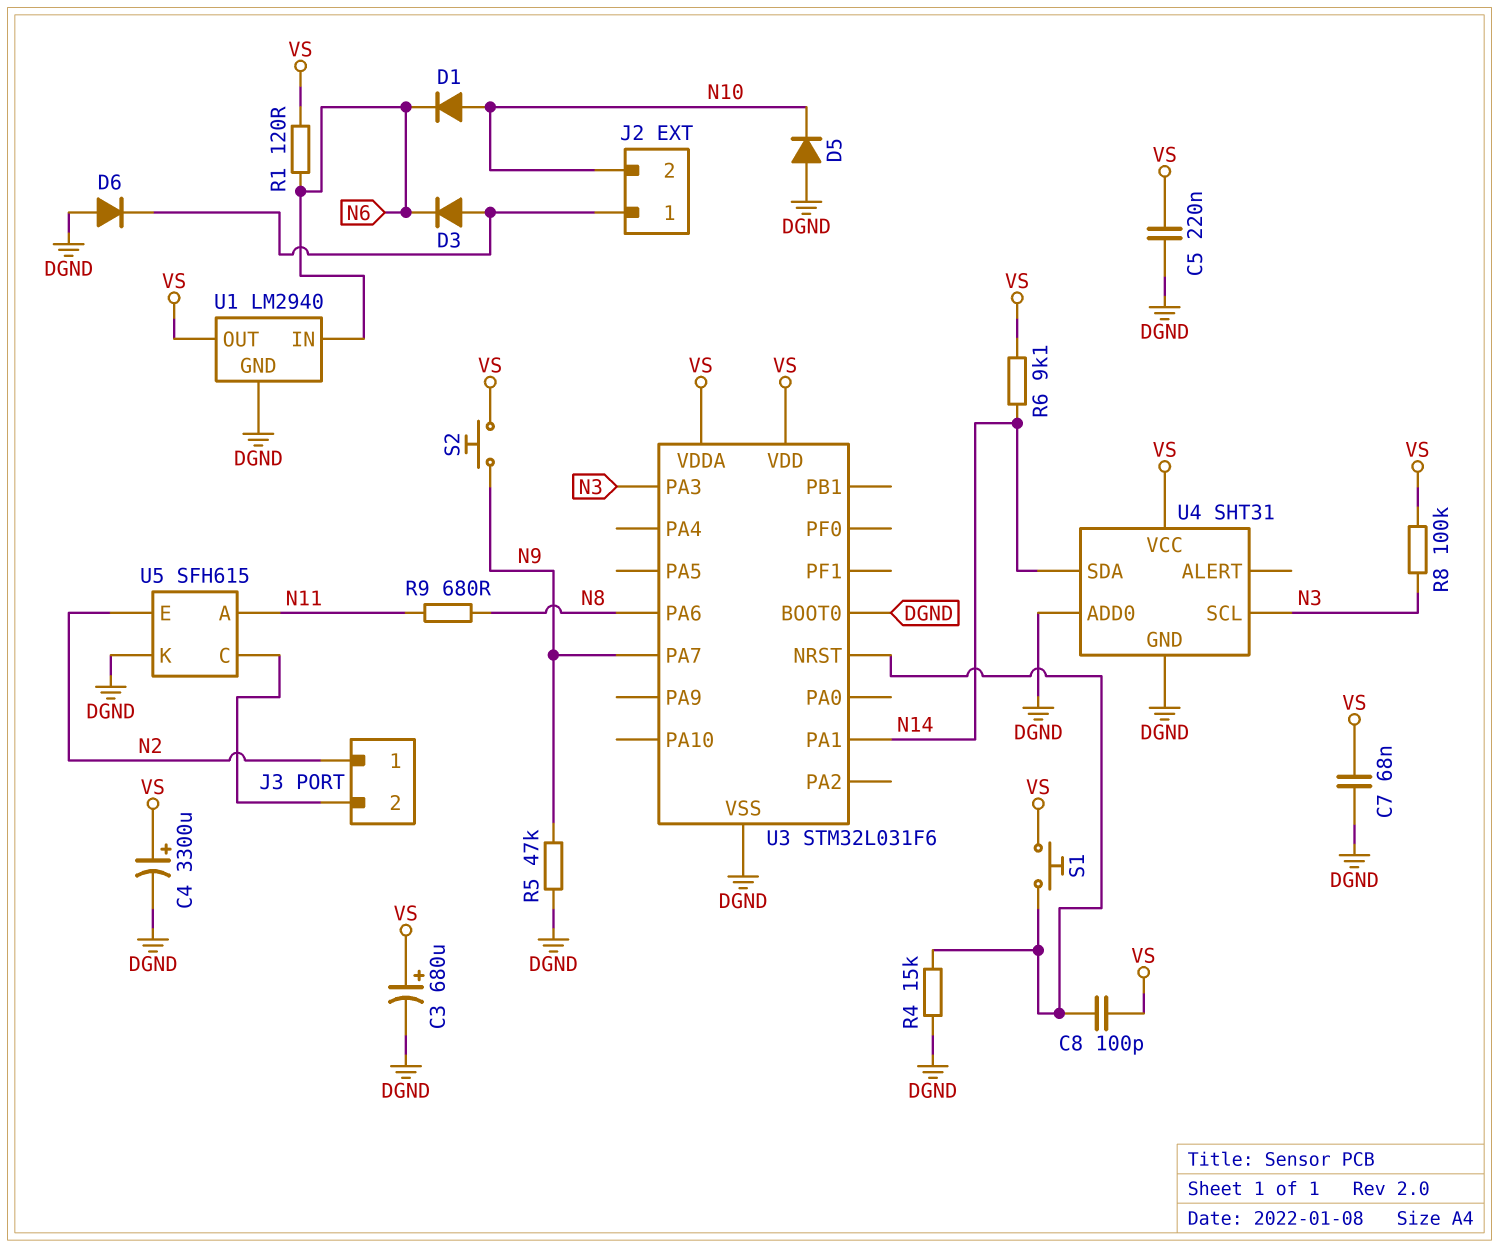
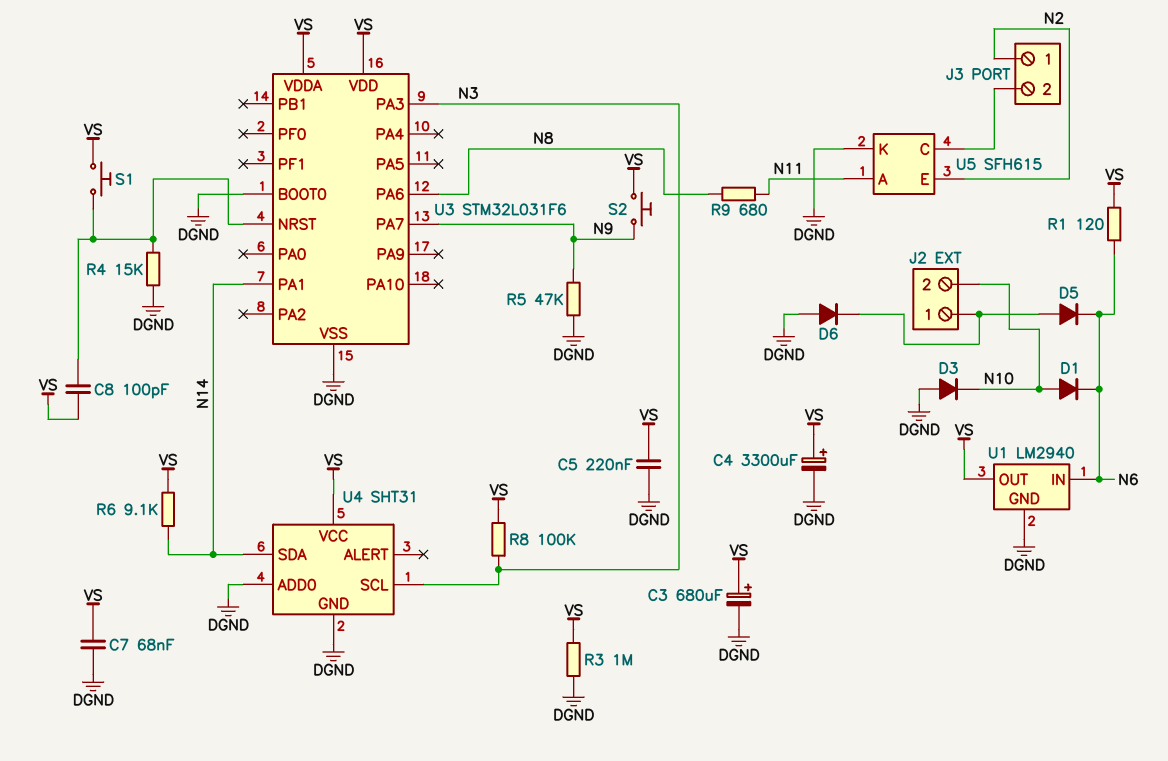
D3: diode (A J2/1, K N6) -> diode (A DGND, K N10)
D5: diode (A DGND, K N10) -> diode (A J2/1, K N6)
R3: none -> 1M (DGND, VS)

